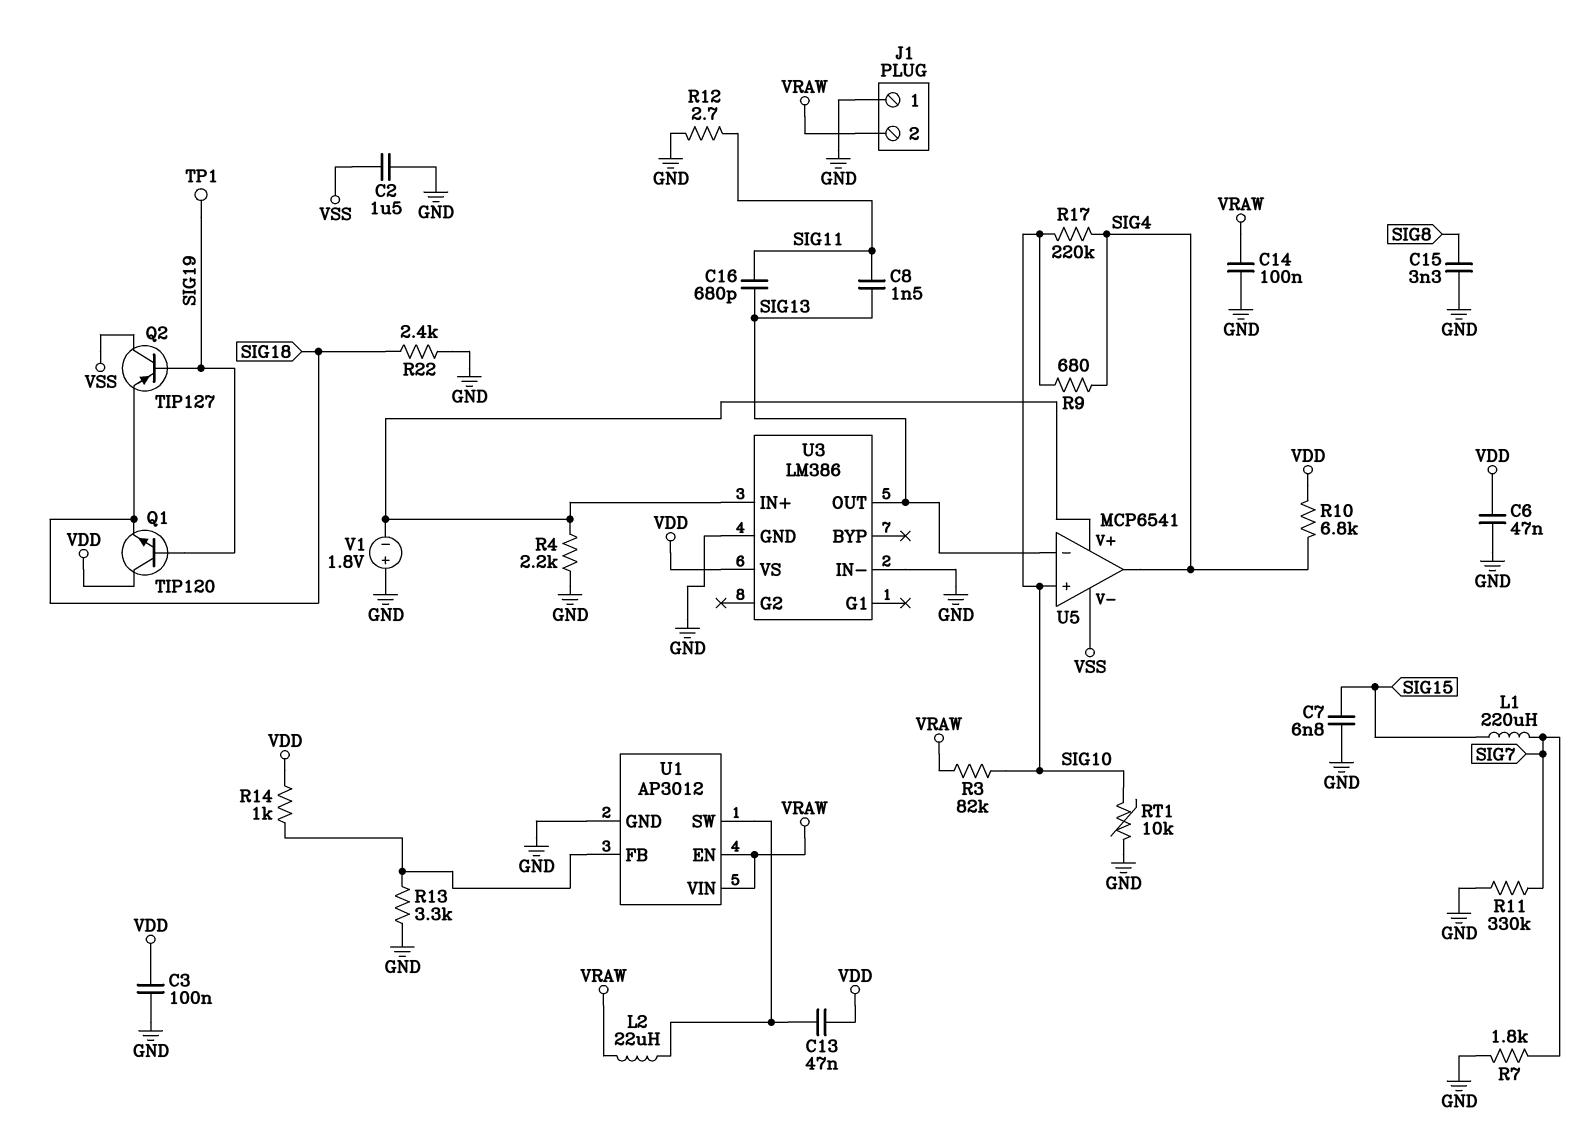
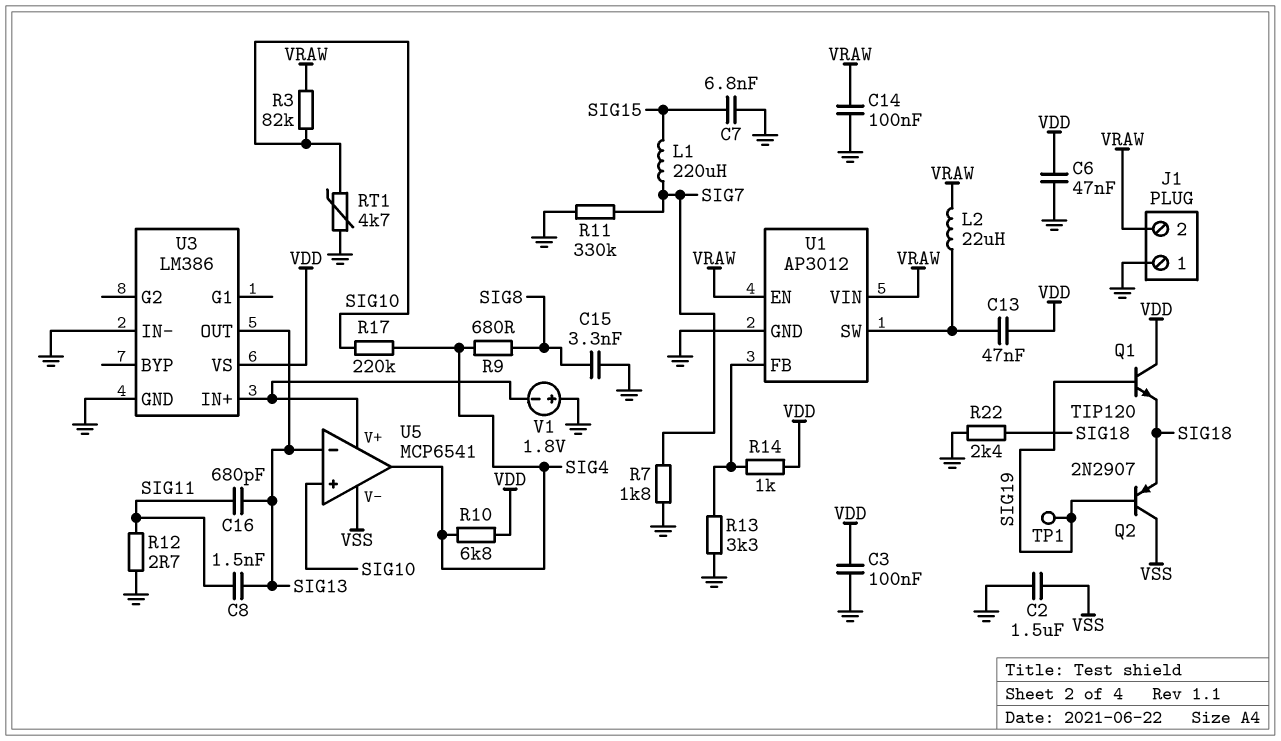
Q2: PNP TIP127 (B SIG19, C VSS, E SIG18) -> PNP 2N2907 (B SIG19, C VSS, E SIG18)
R4: 2.2k (GND, U3/IN+) -> none
R9: 680 (SIG4, SIG10) -> 680 (SIG4, SIG8)
RT1: 10k (GND, SIG10) -> 4.7k (GND, SIG10)

